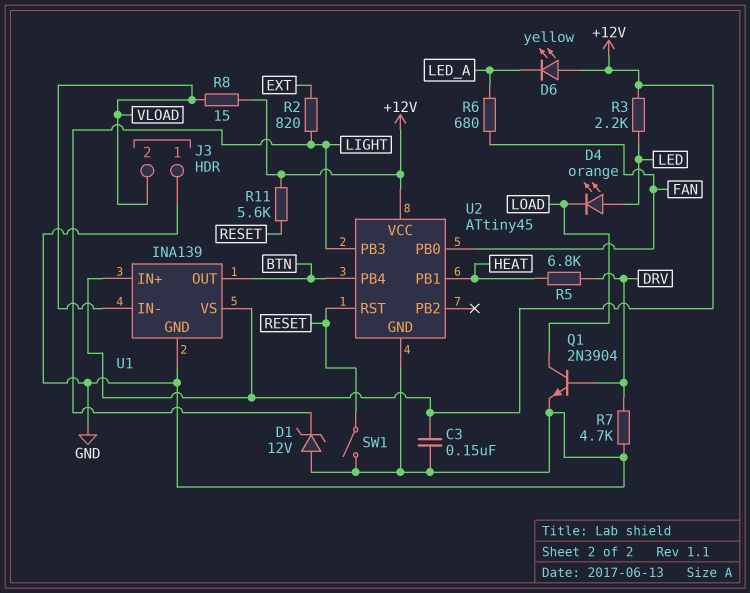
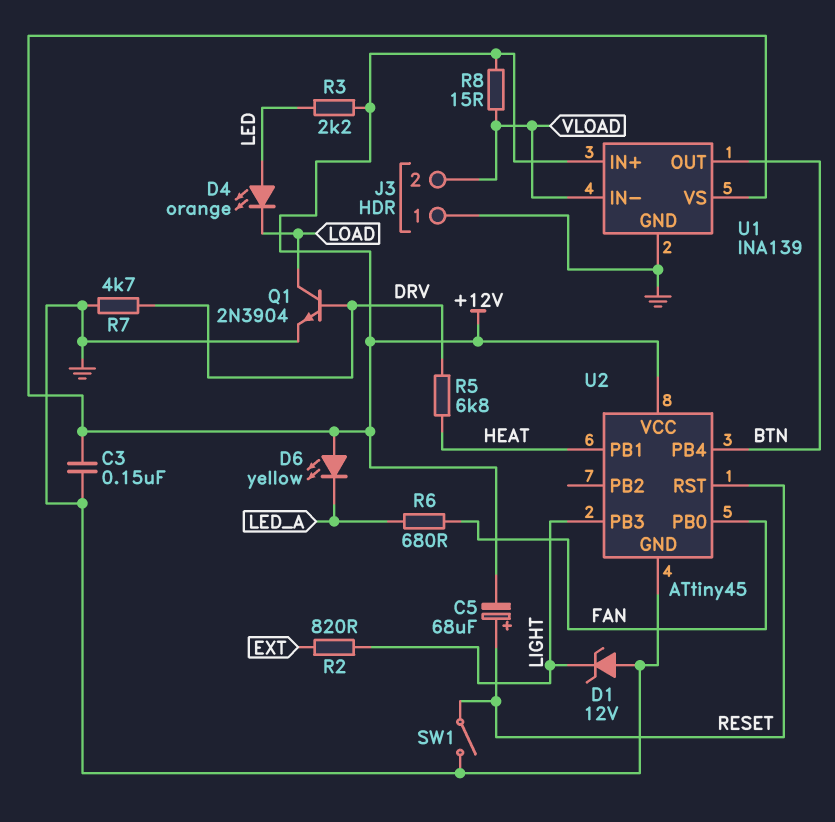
C5: none -> 68uF (plus RESET, minus +12V)
R11: 5.6k (+12V, RESET) -> none

